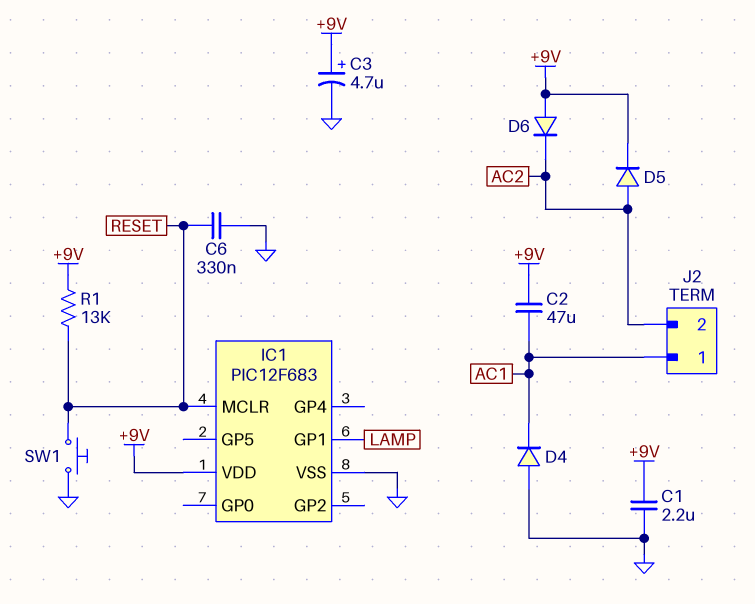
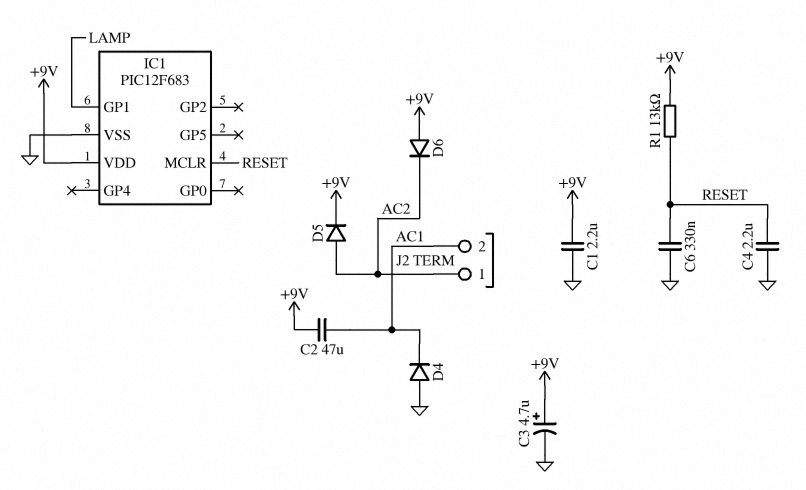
C4: none -> 2.2uF (GND, RESET)
J2 pin 1: AC1 -> AC2
J2 pin 2: AC2 -> AC1
SW1: button (GND, RESET) -> none

